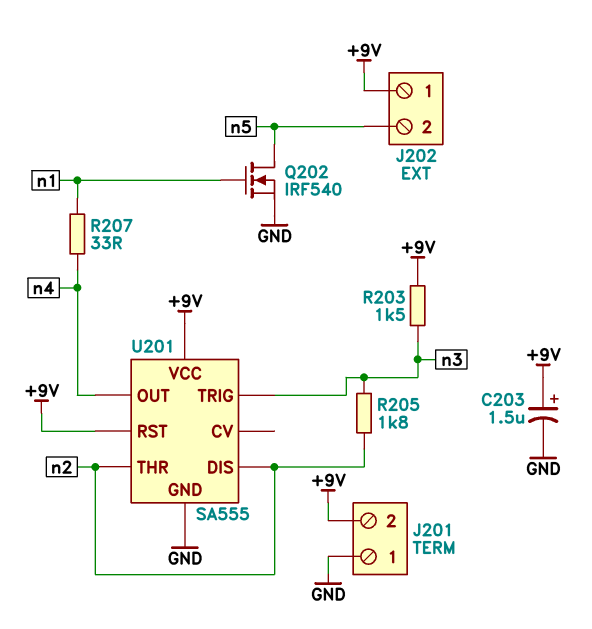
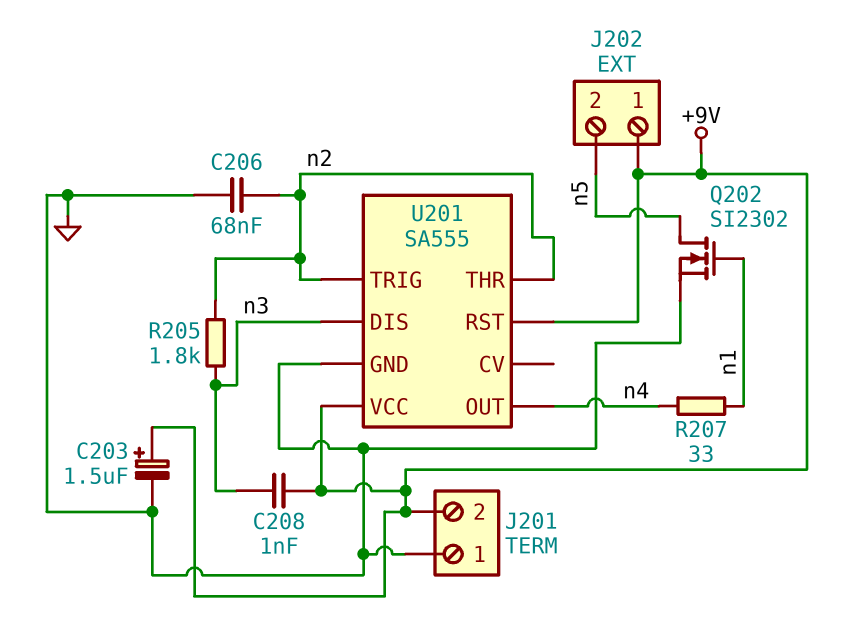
C206: none -> 68nF (GND, n2)
C208: none -> 1nF (+9V, n3)
Q202: NMOS IRF540 (G n1, D n5, S GND) -> NMOS SI2302 (G n1, D n5, S GND)
R203: 1.5k (+9V, n3) -> none
U201 pin DIS: n2 -> n3
U201 pin TRIG: n3 -> n2

